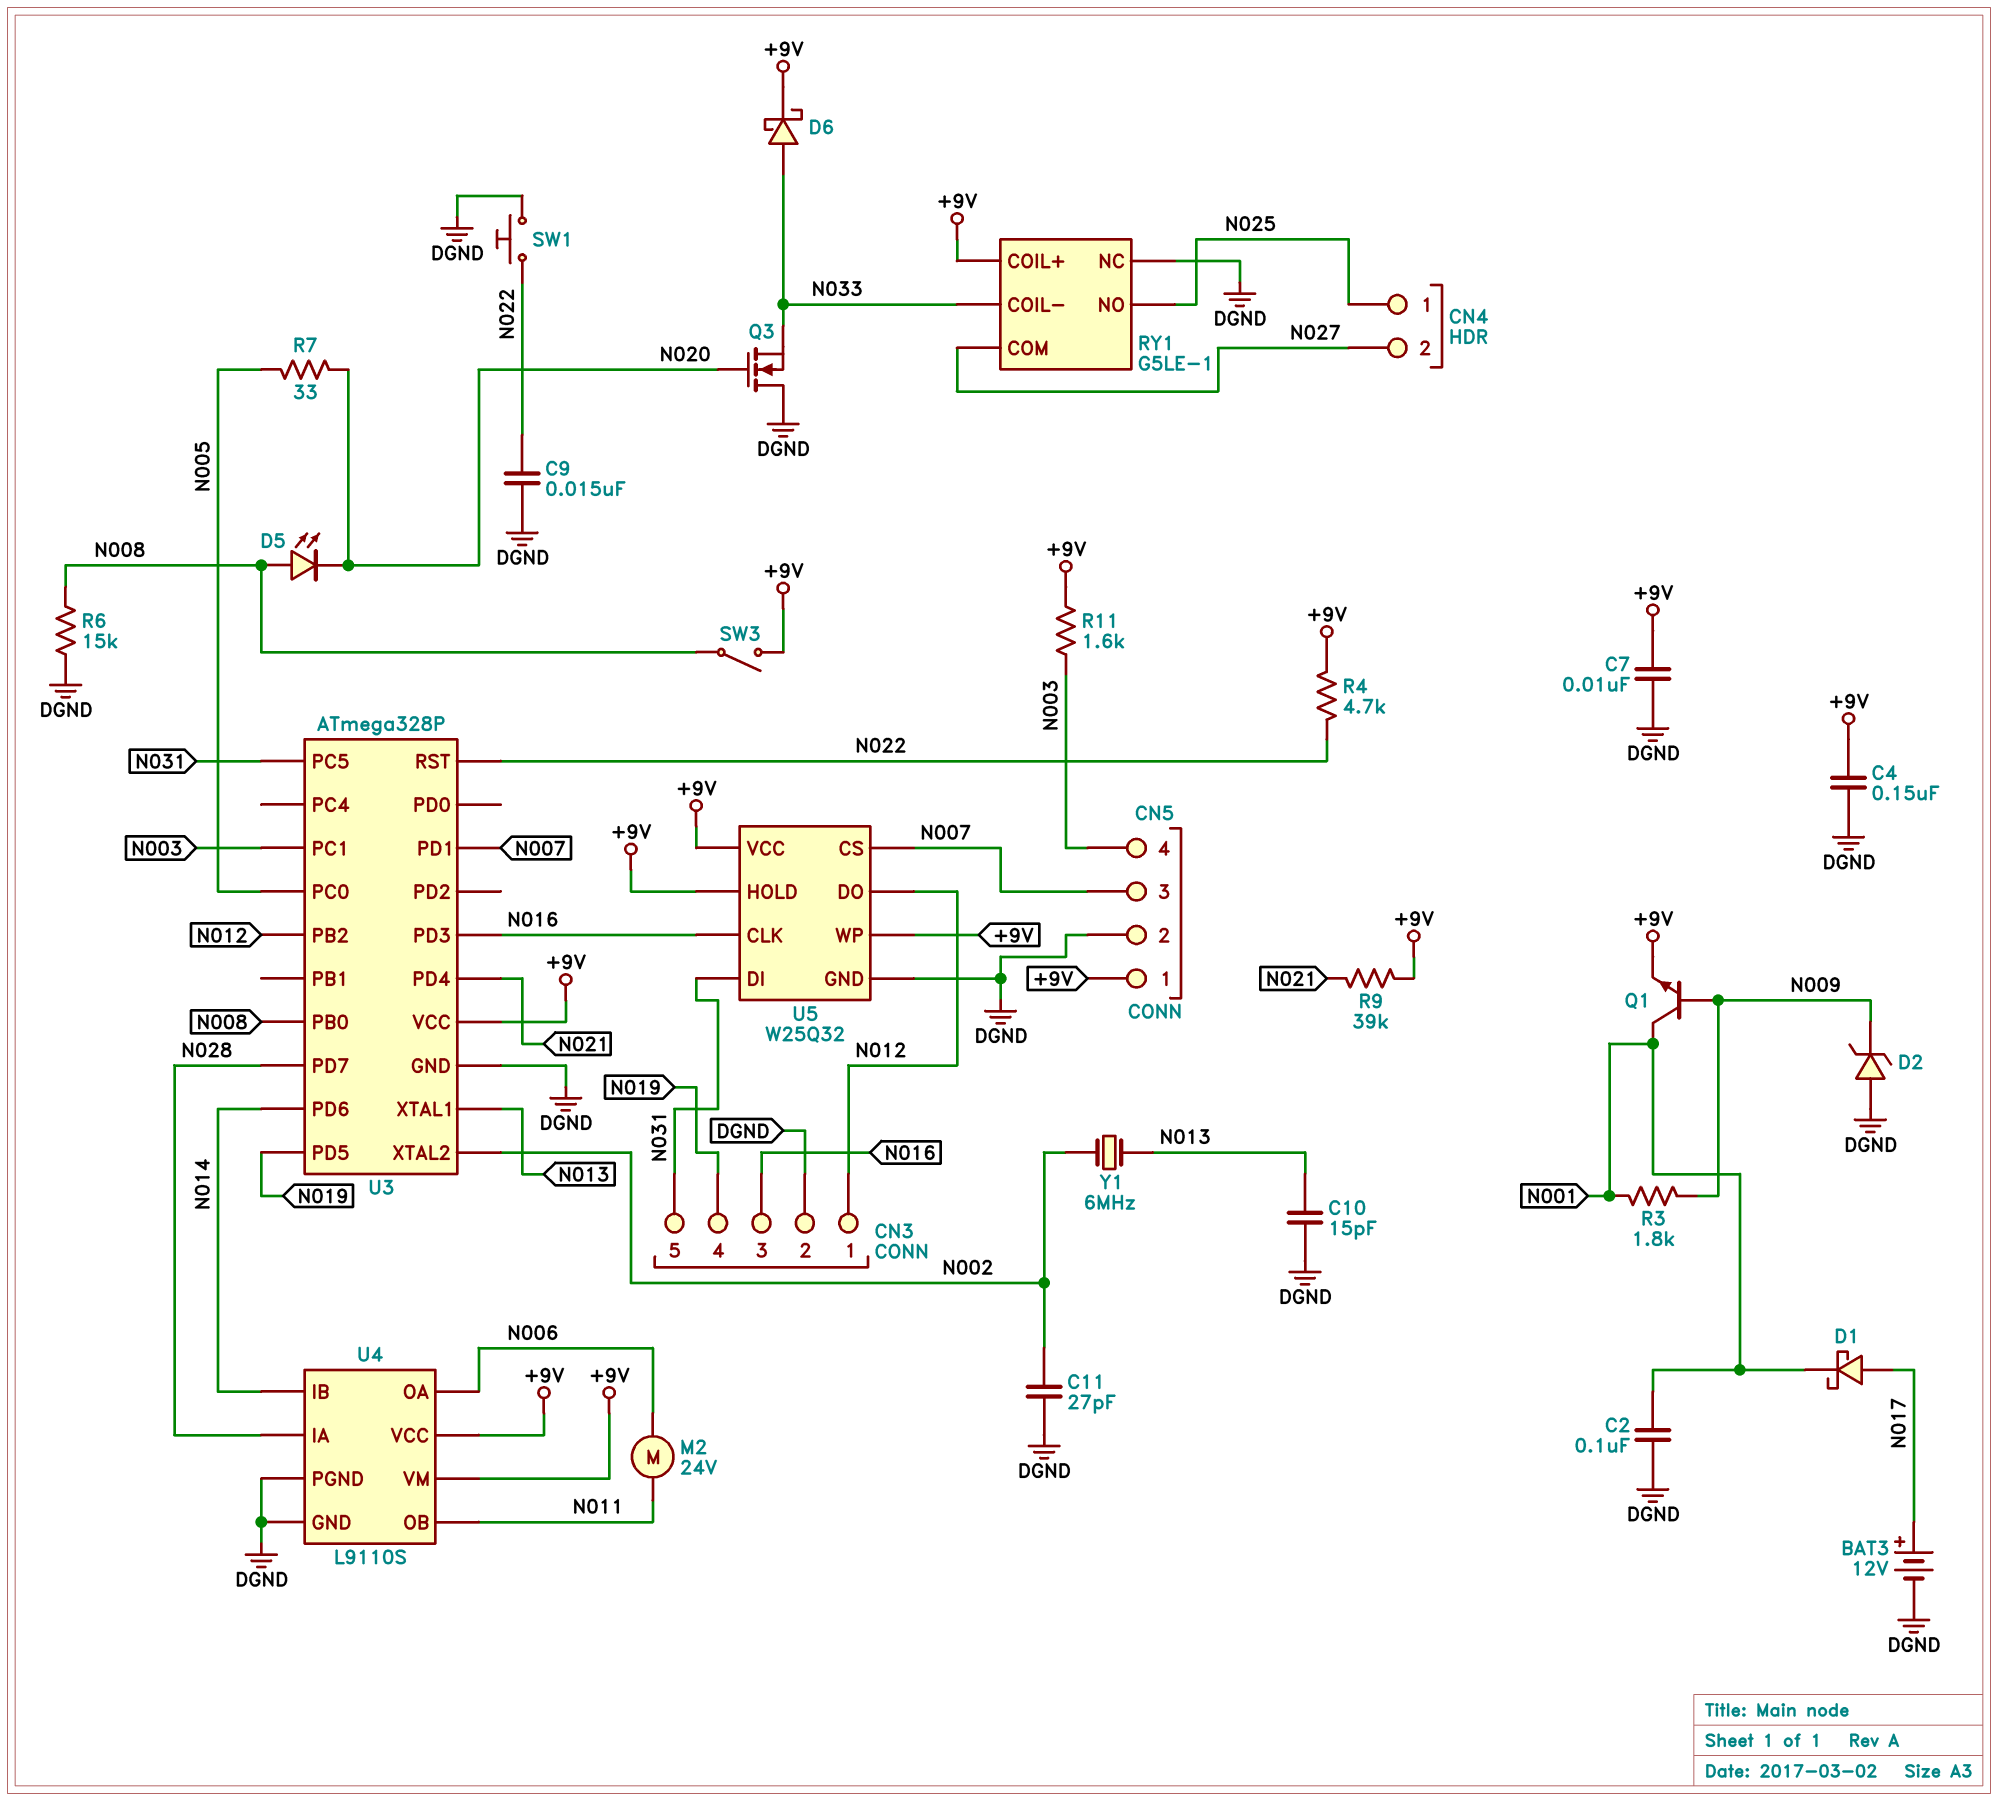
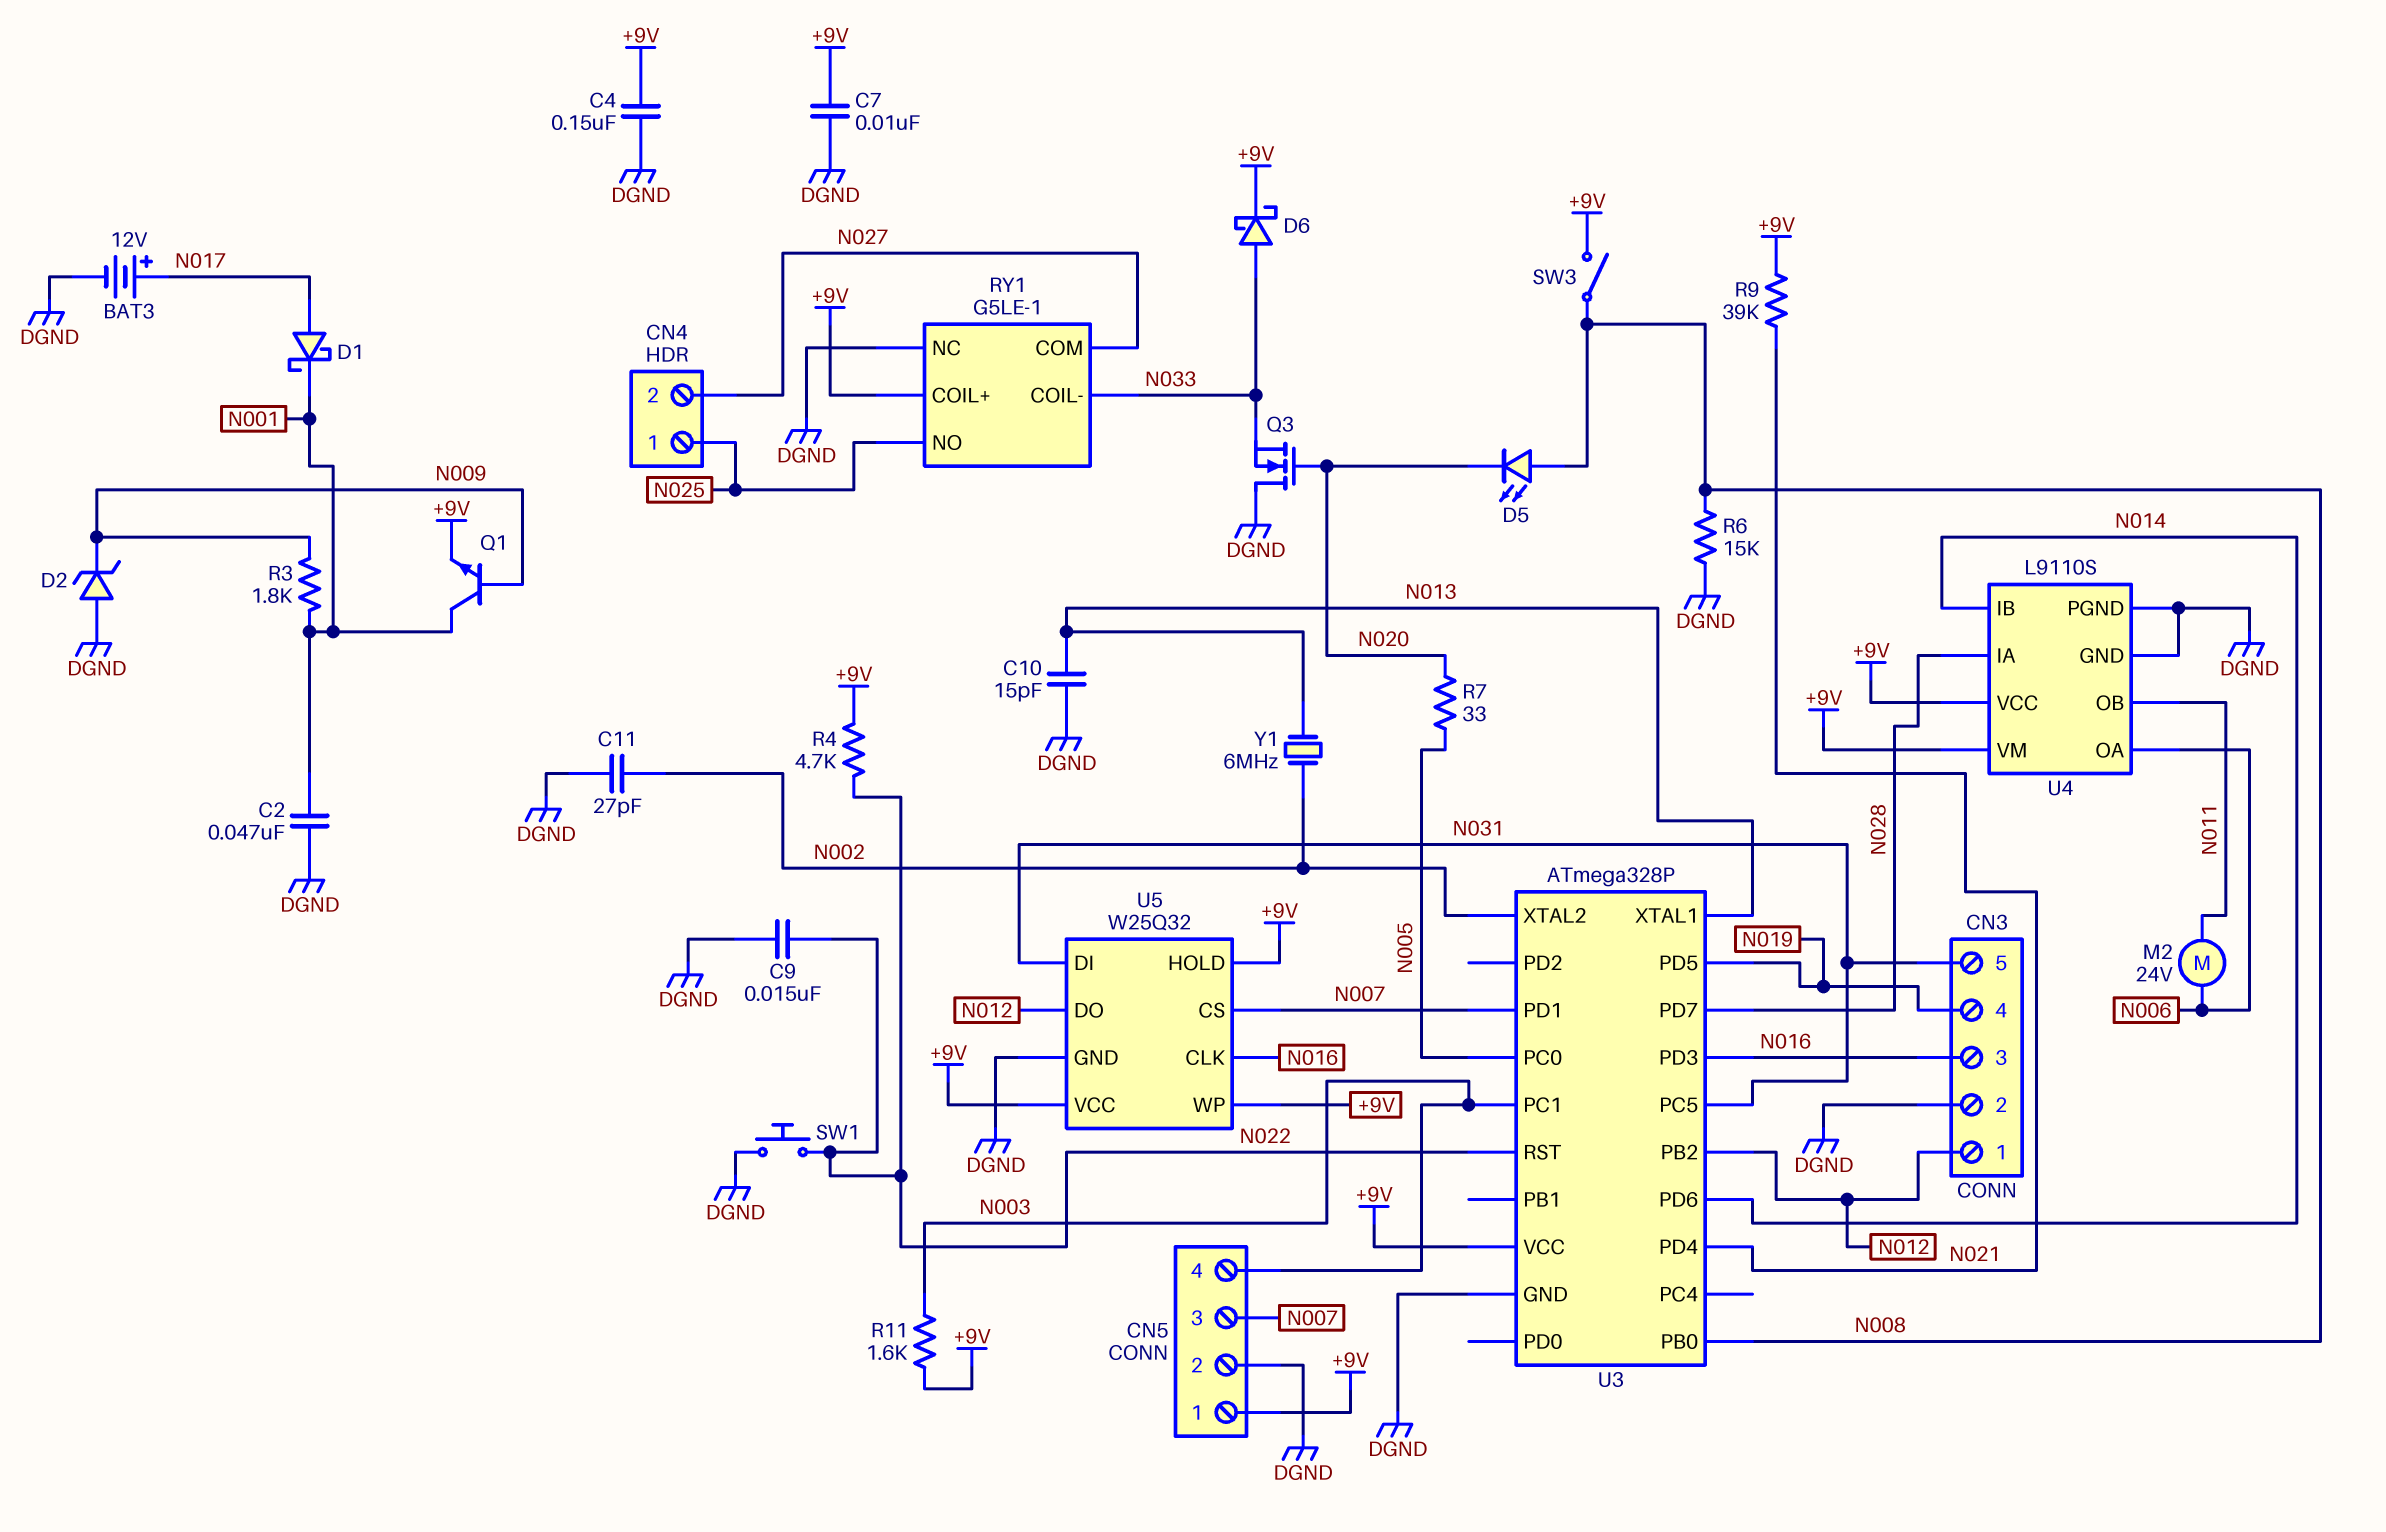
C2: 100nF (DGND, N001) -> 47nF (DGND, N001)

